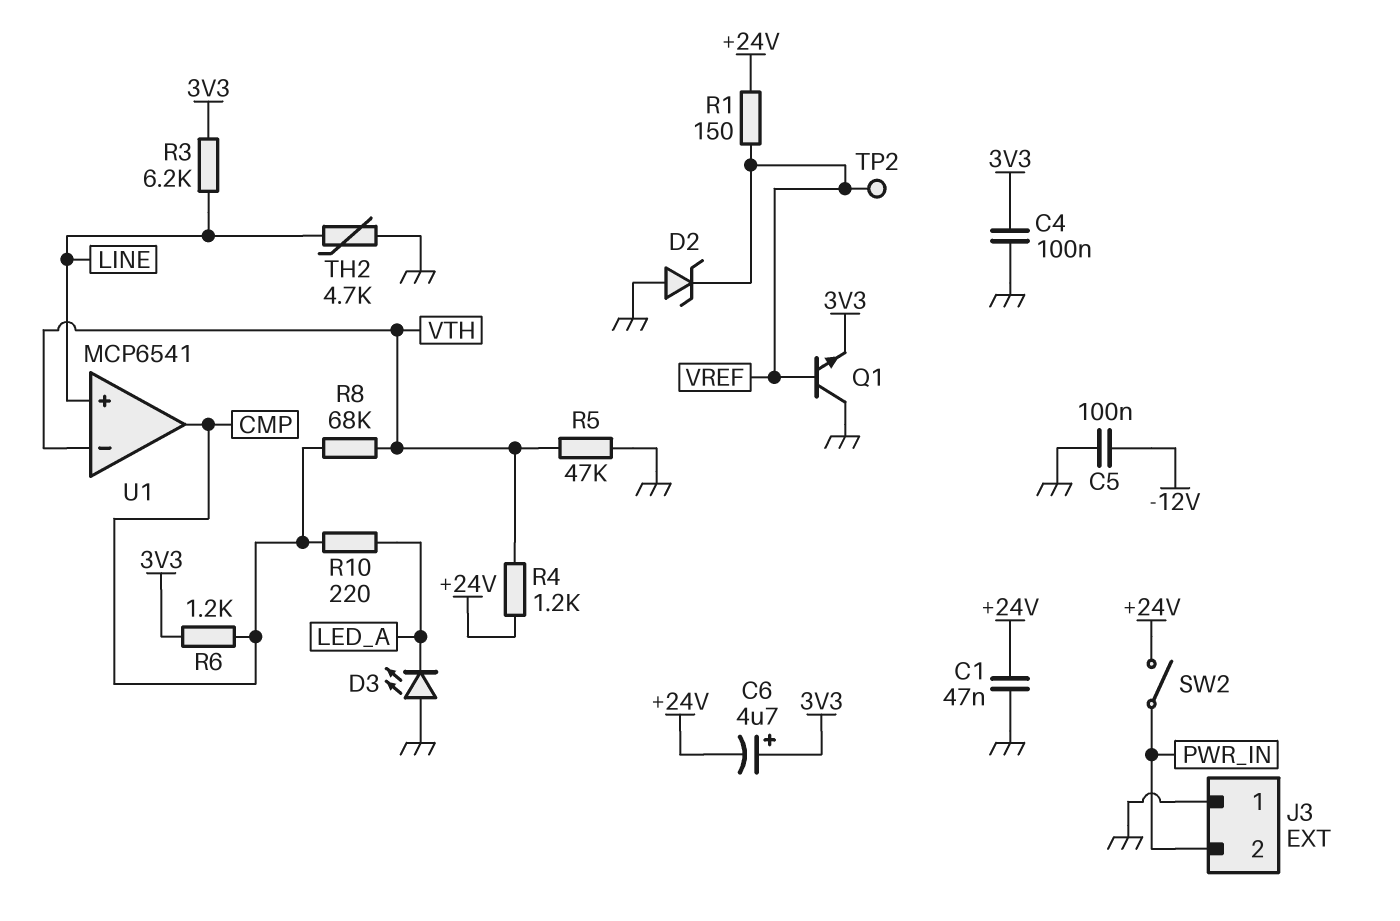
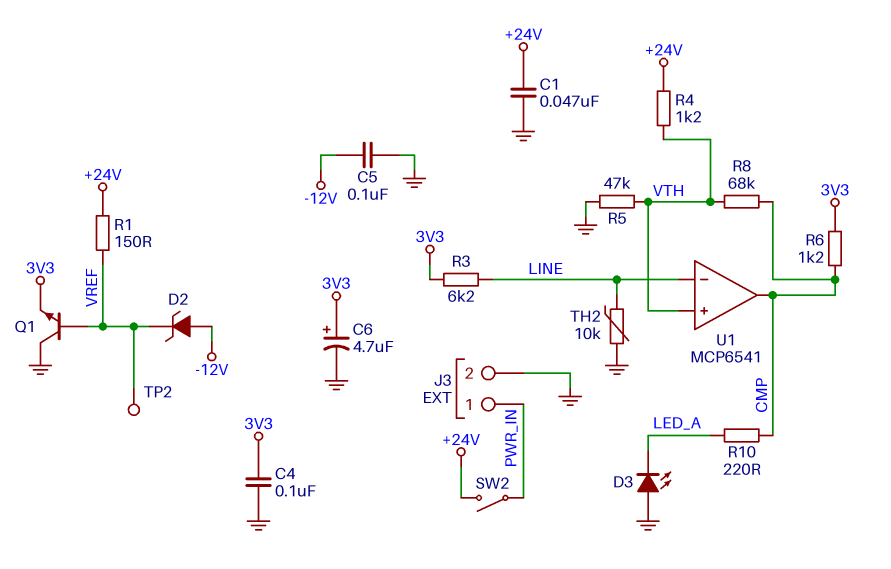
C6: 4.7uF (plus 3V3, minus +24V) -> 4.7uF (plus 3V3, minus GND)
D2: zener (A GND, K VREF) -> zener (A -12V, K VREF)
J3 pin 1: GND -> PWR_IN
J3 pin 2: PWR_IN -> GND
TH2: 4.7k (GND, LINE) -> 10k (GND, LINE)
U1 pin in+: LINE -> VTH
U1 pin in-: VTH -> LINE

